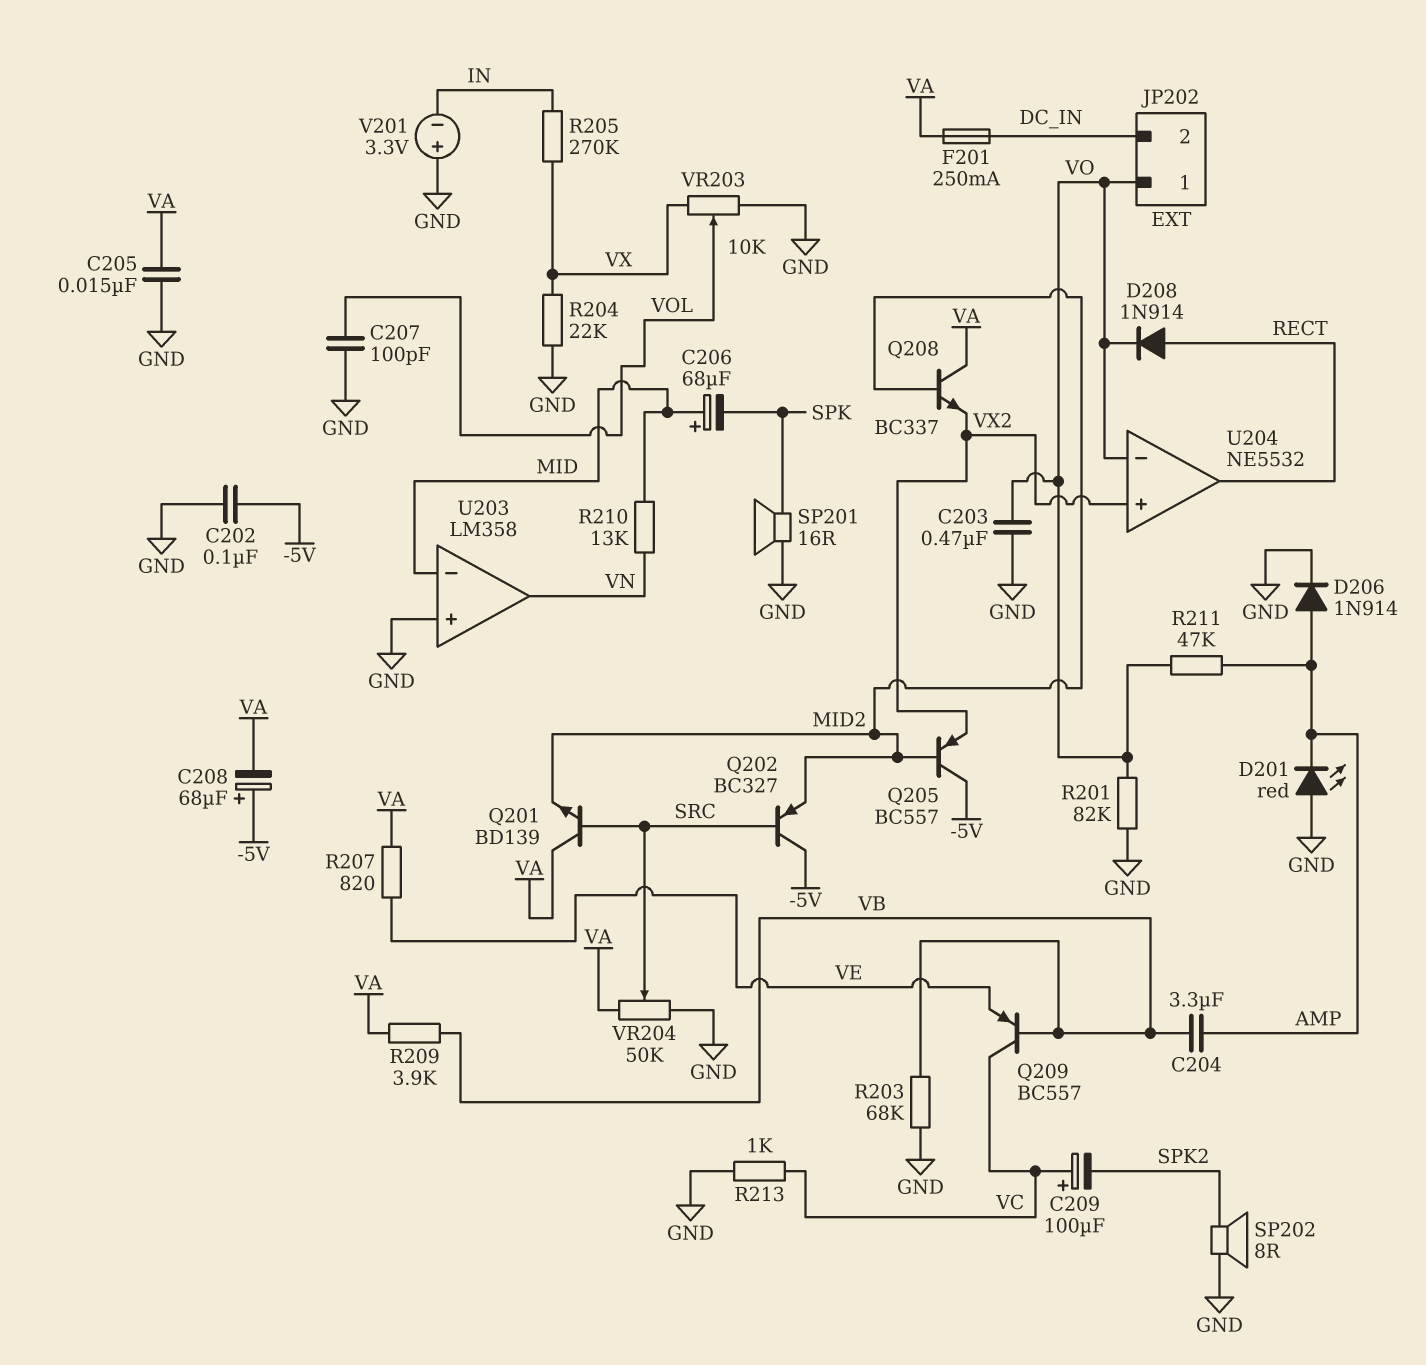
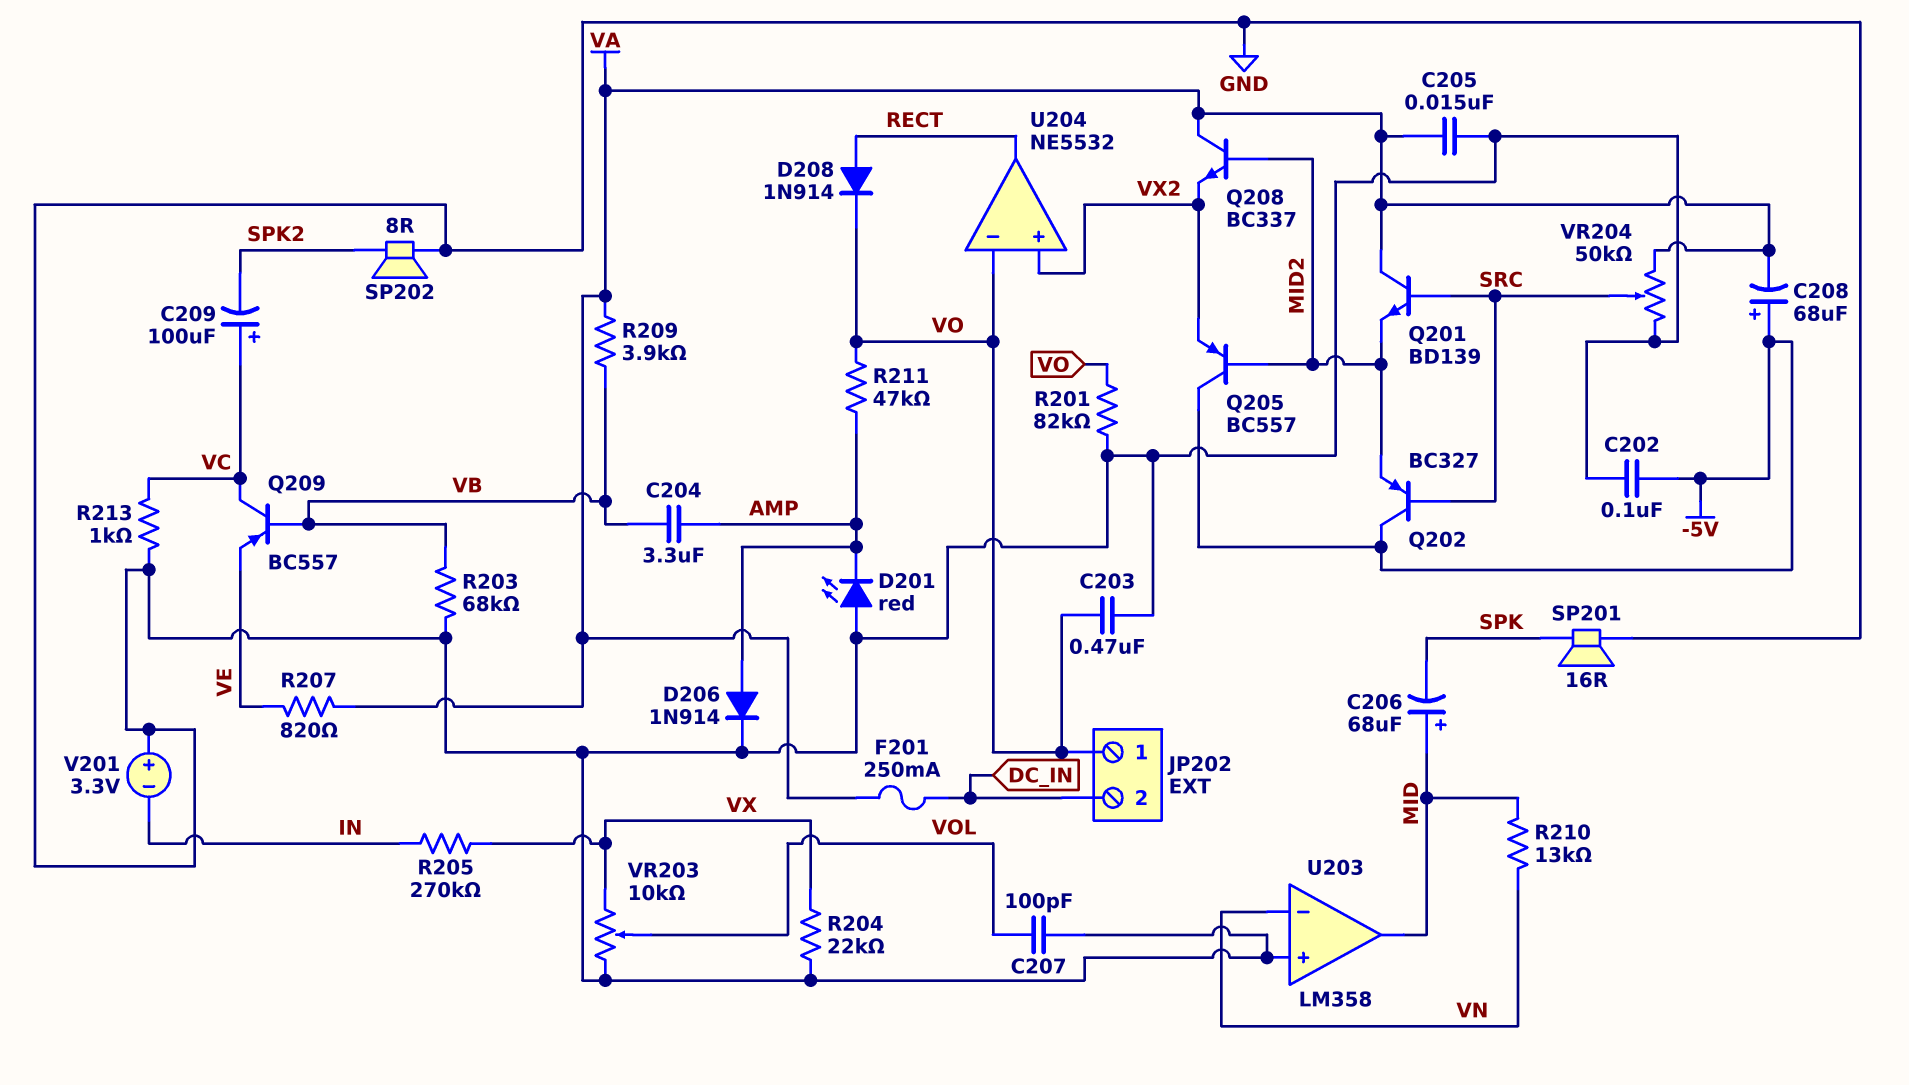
U203 pin in-: MID -> VN
U203 pin out: VN -> MID

